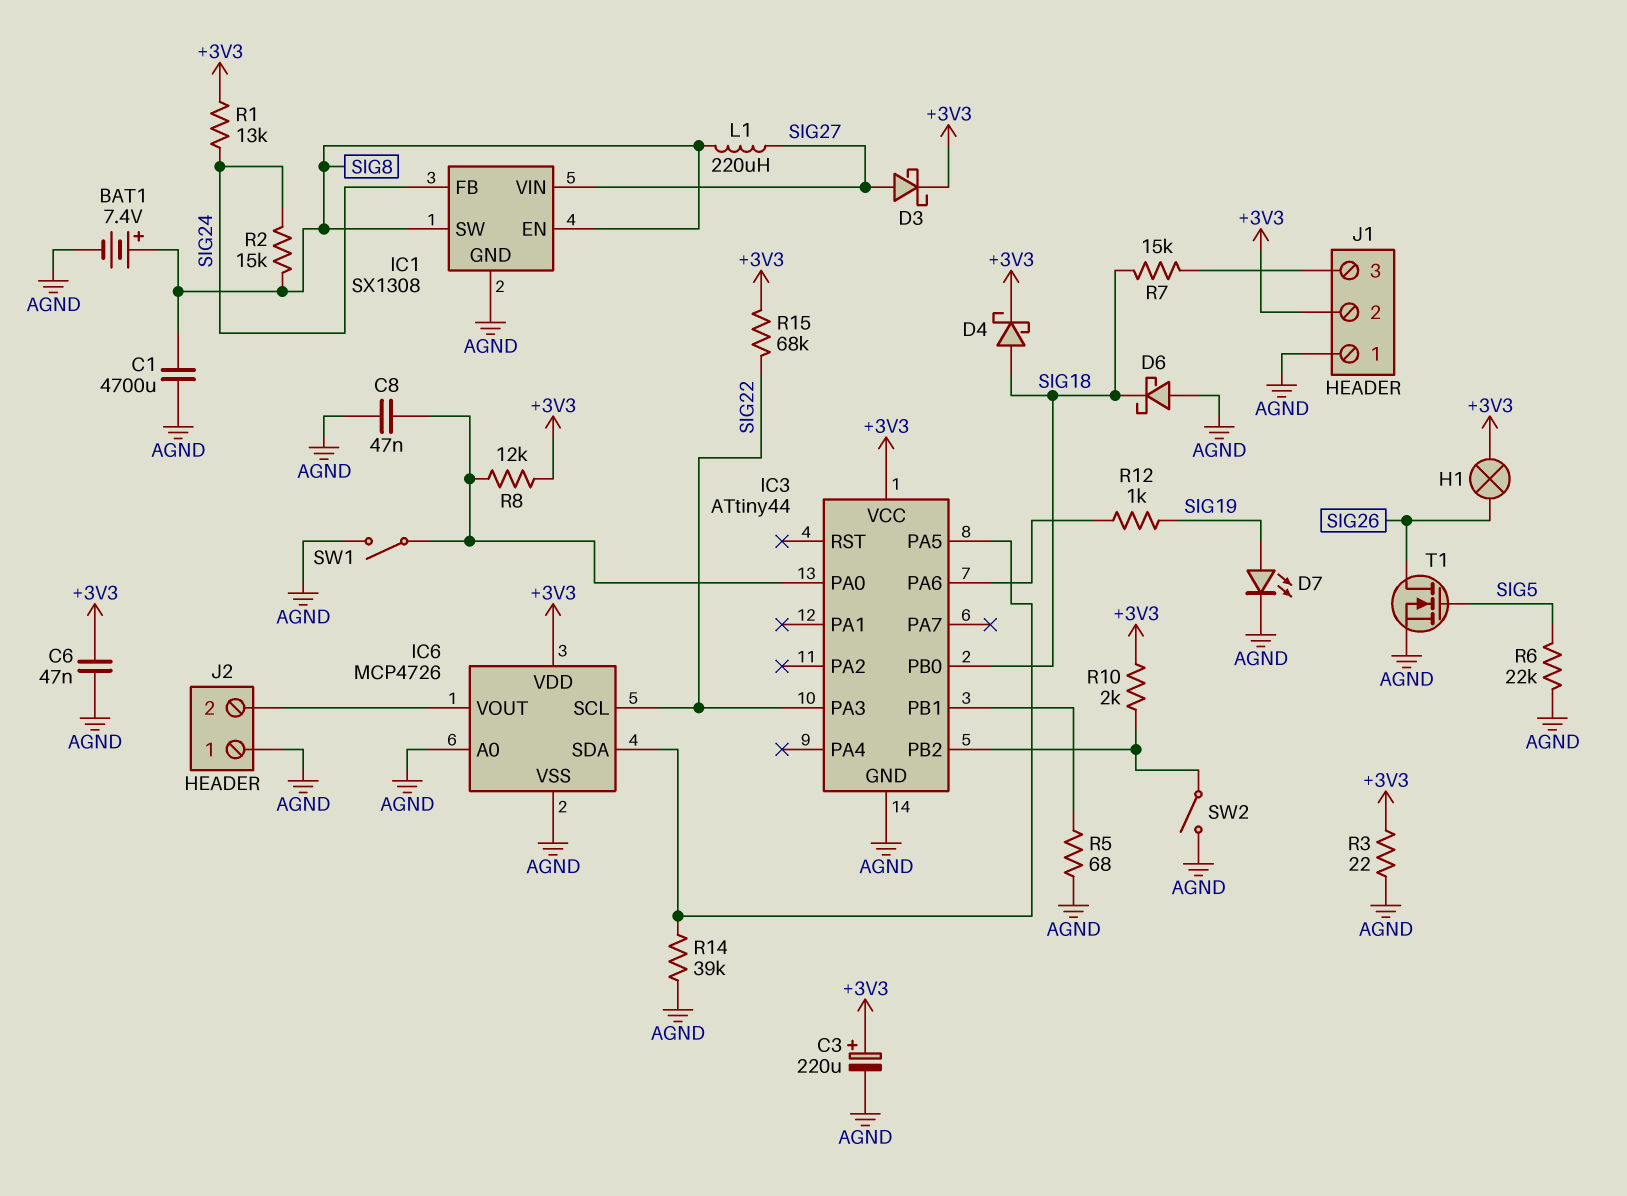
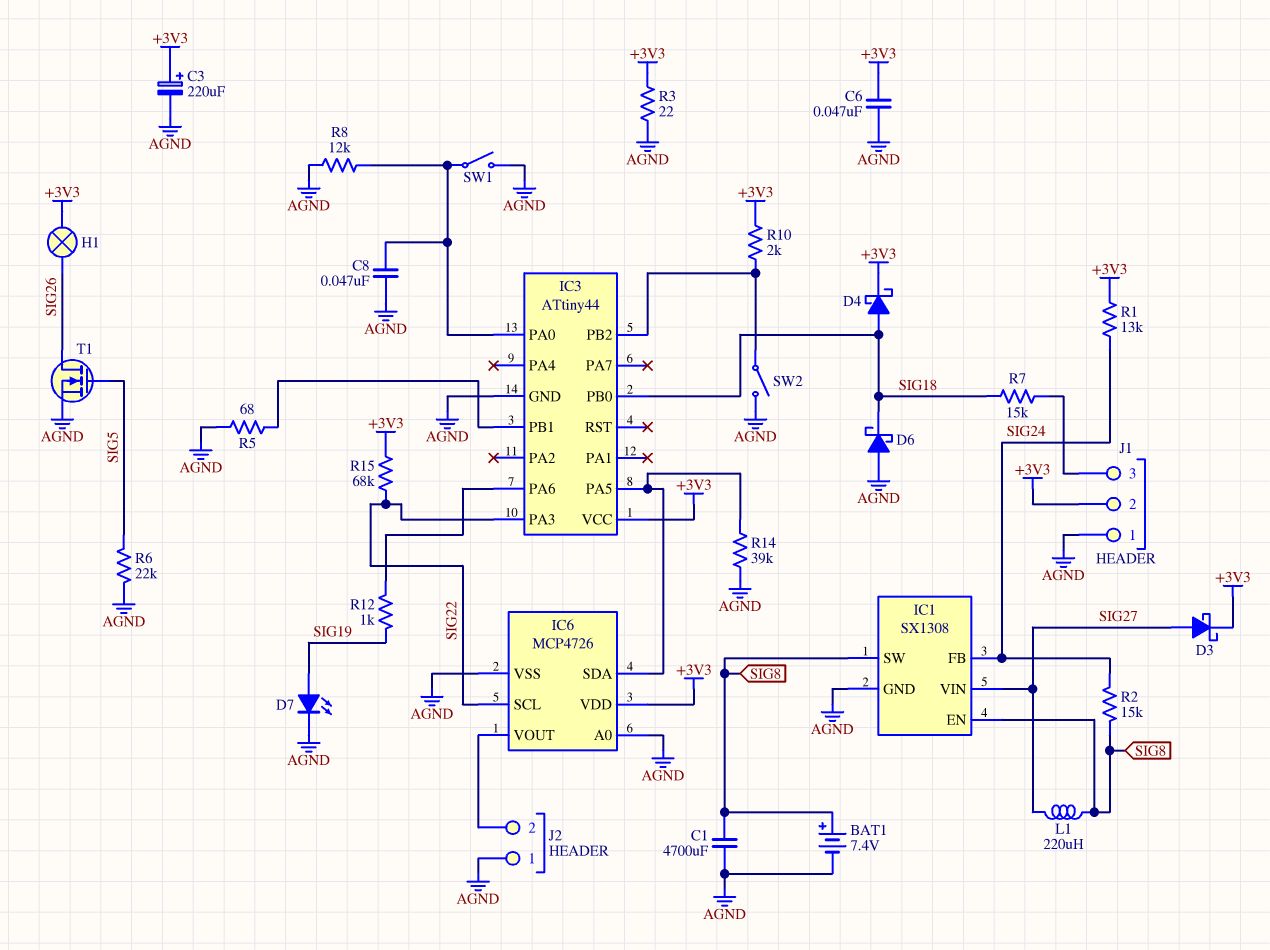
R8: 12k (+3V3, IC3/PA0) -> 12k (AGND, IC3/PA0)

